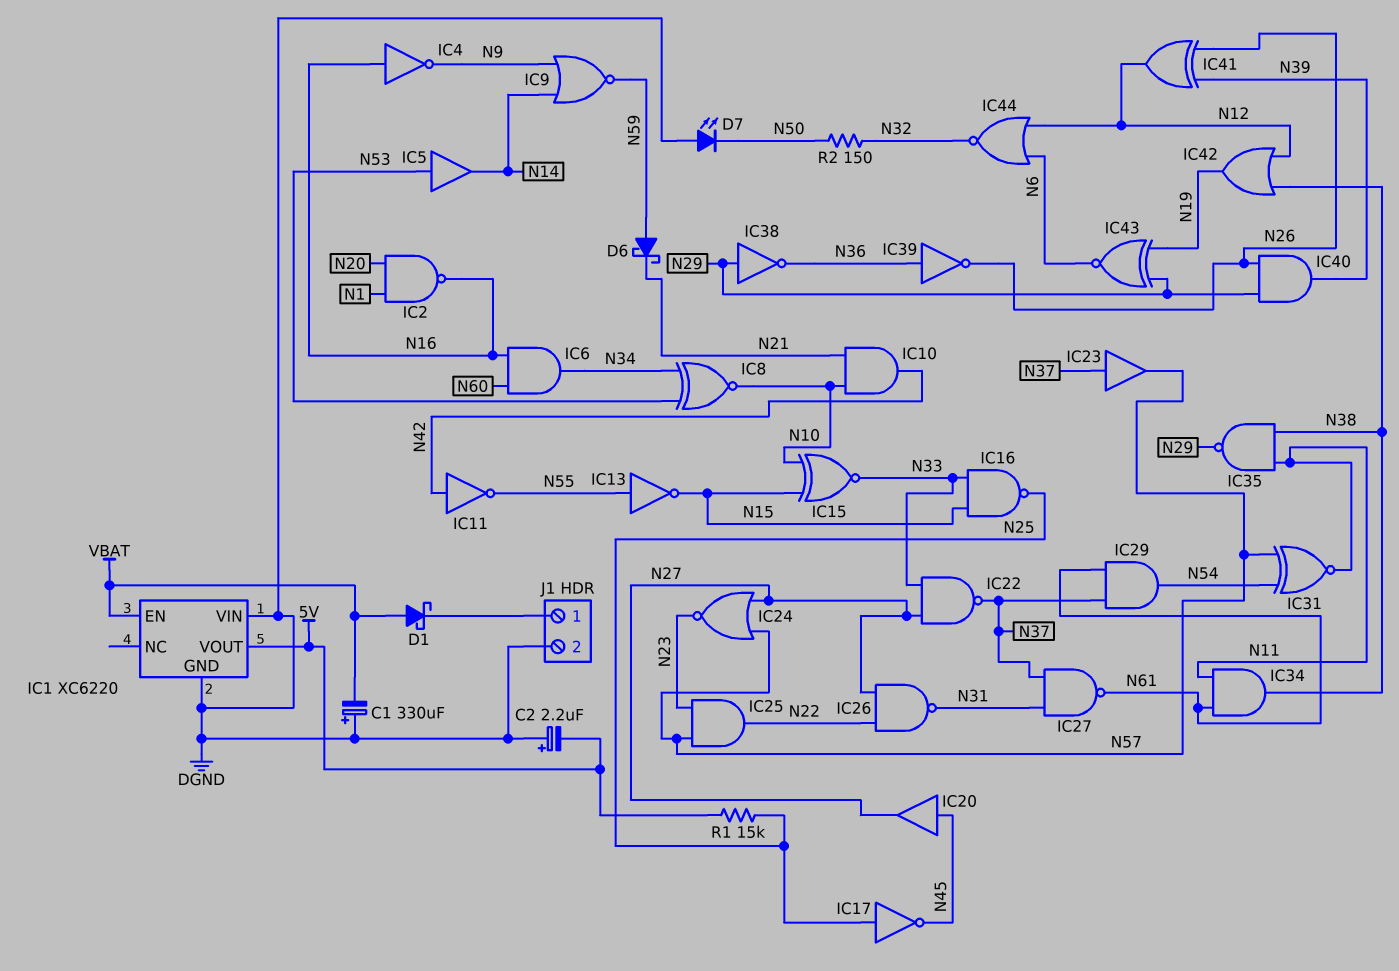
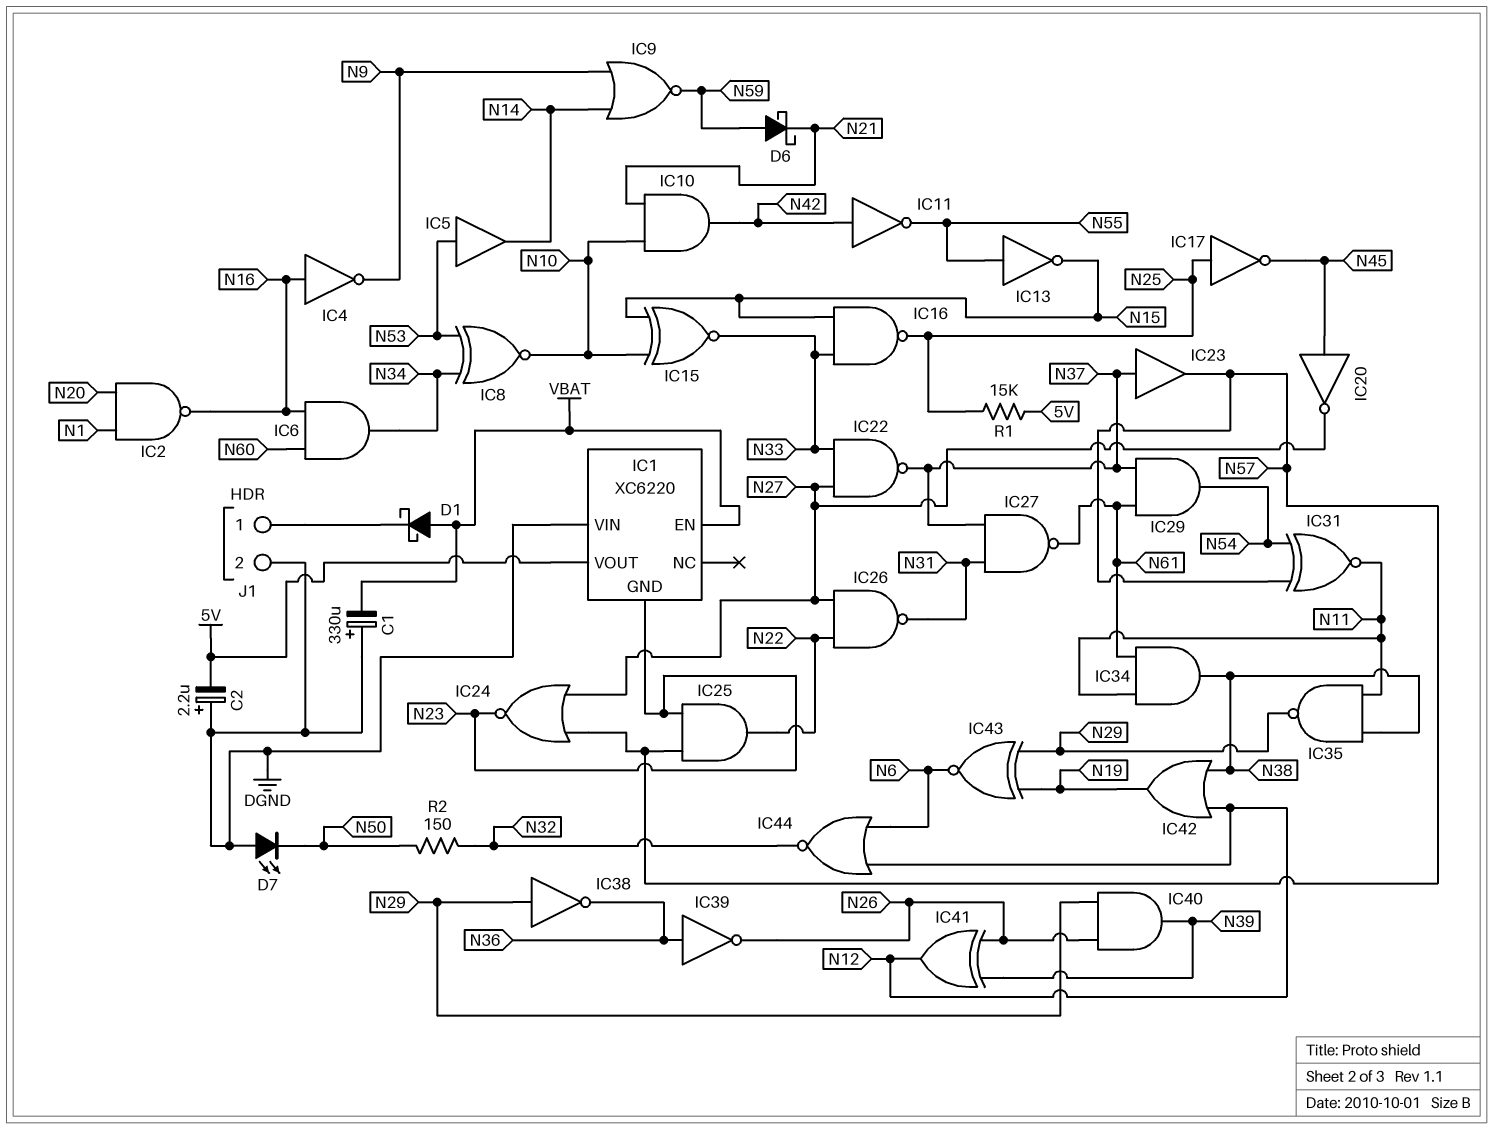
IC1 pin GND: DGND -> N23
IC20: buffer (in N45, out N27) -> NOT (in N45, out N27)

